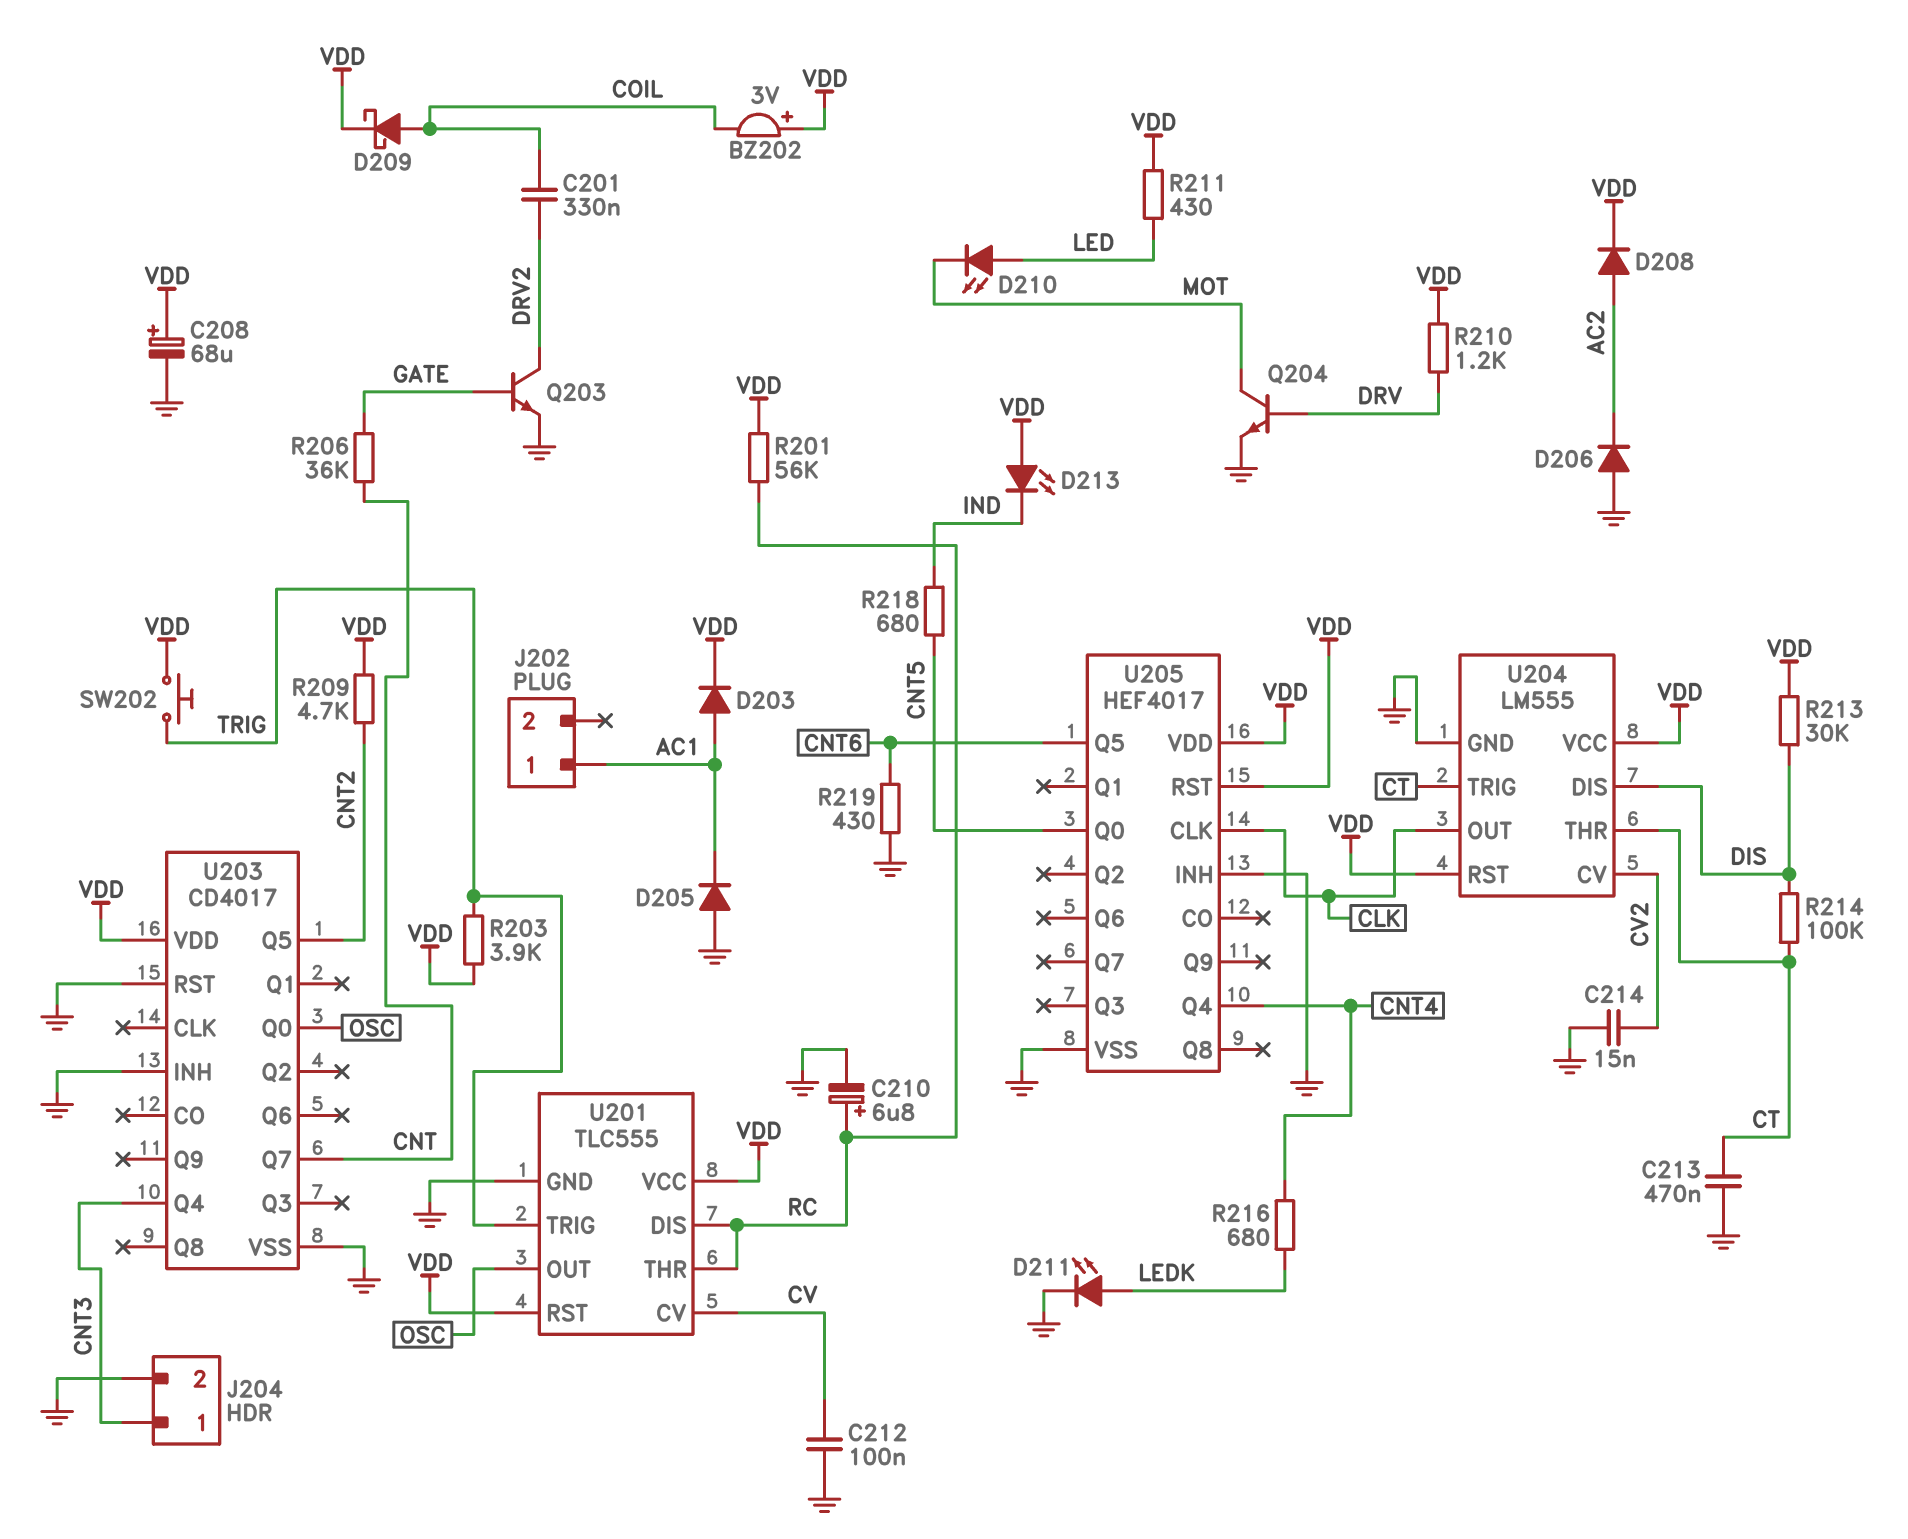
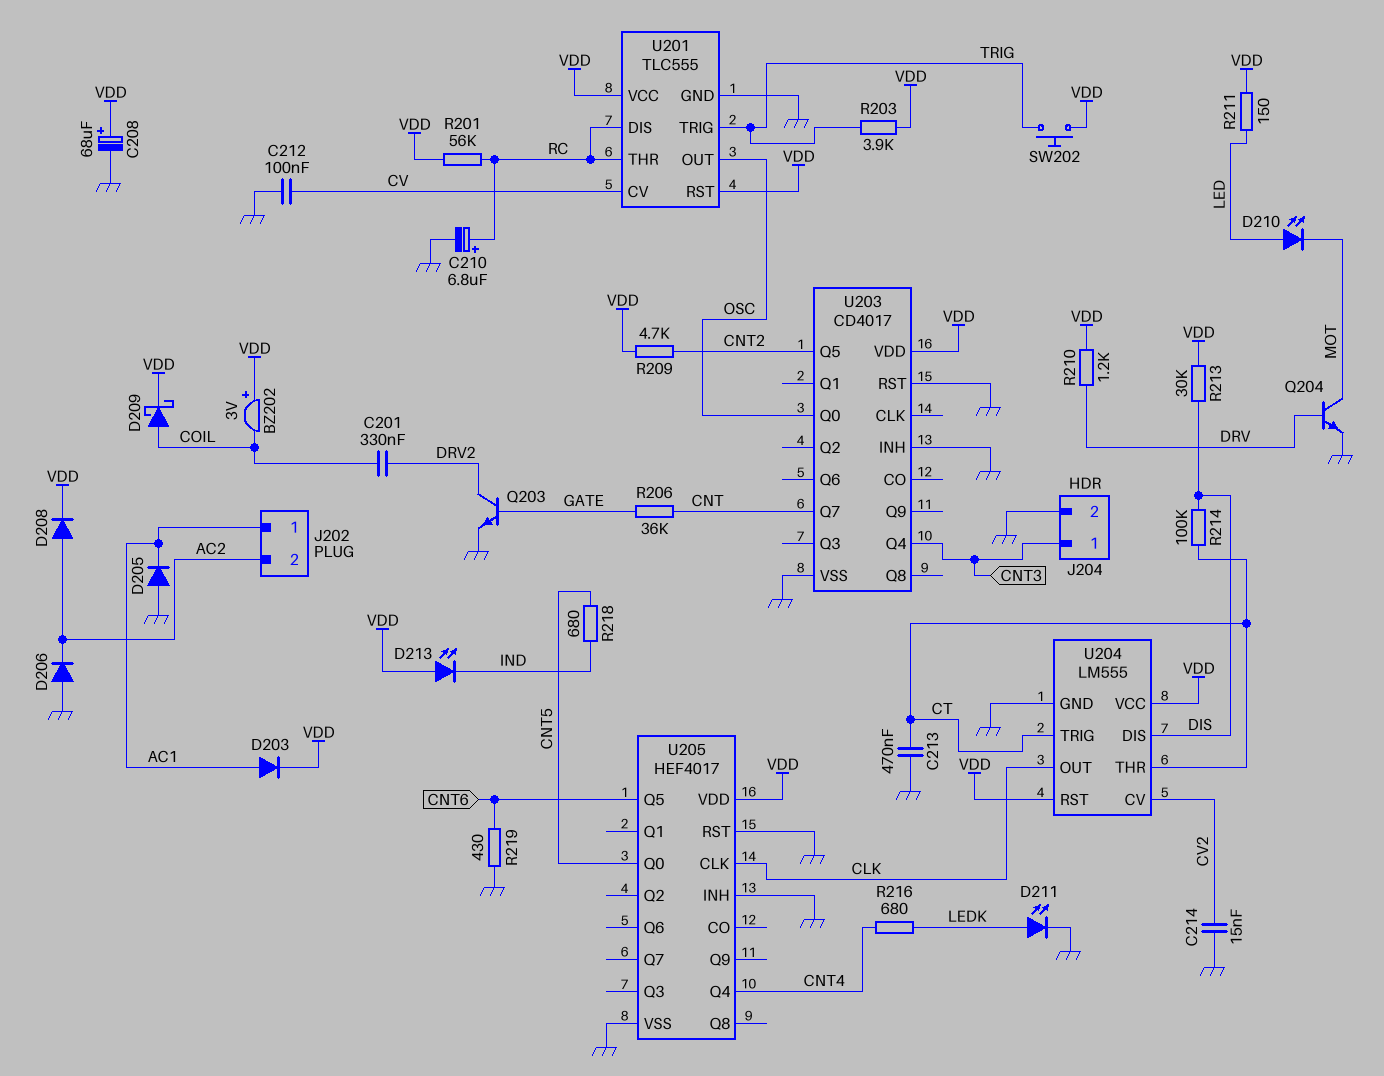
J202 pin 2: none -> AC2
R211: 430 (LED, VDD) -> 150 (LED, VDD)
U205 pin RST: VDD -> GND

